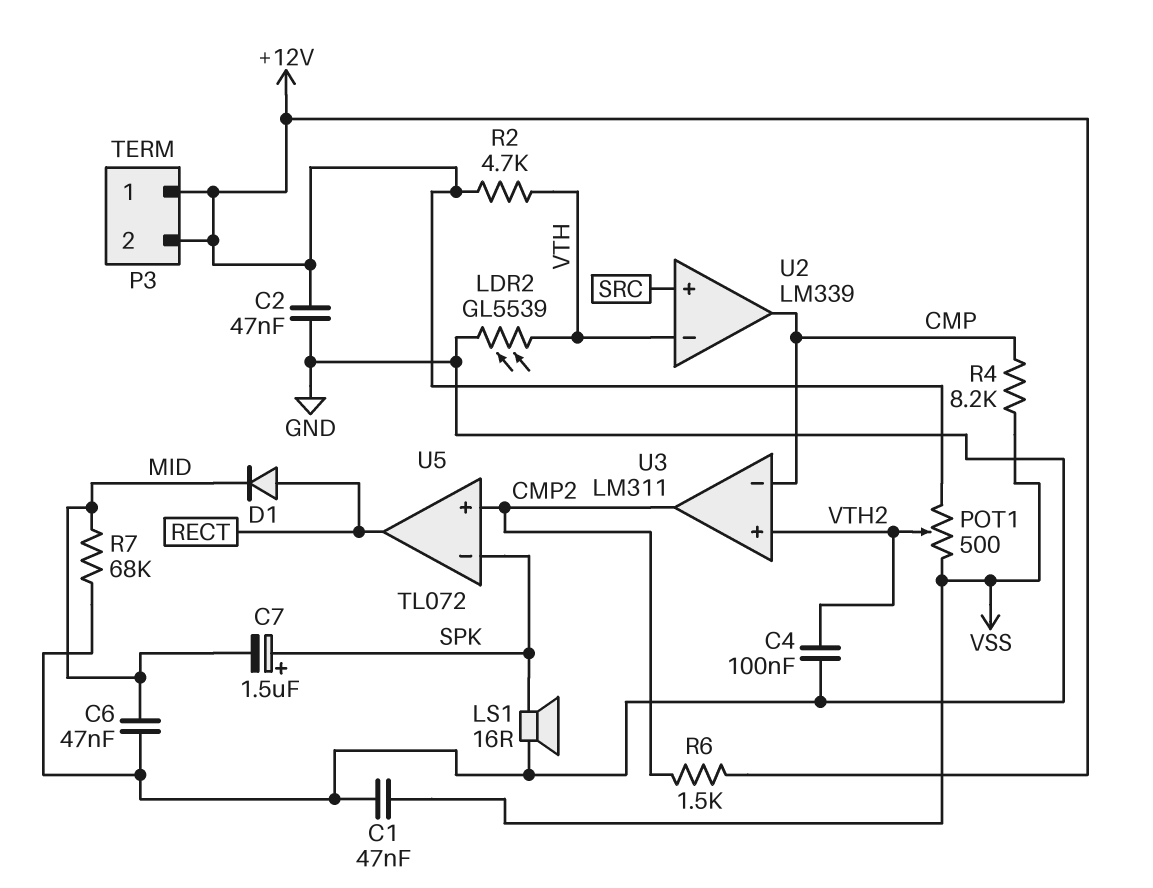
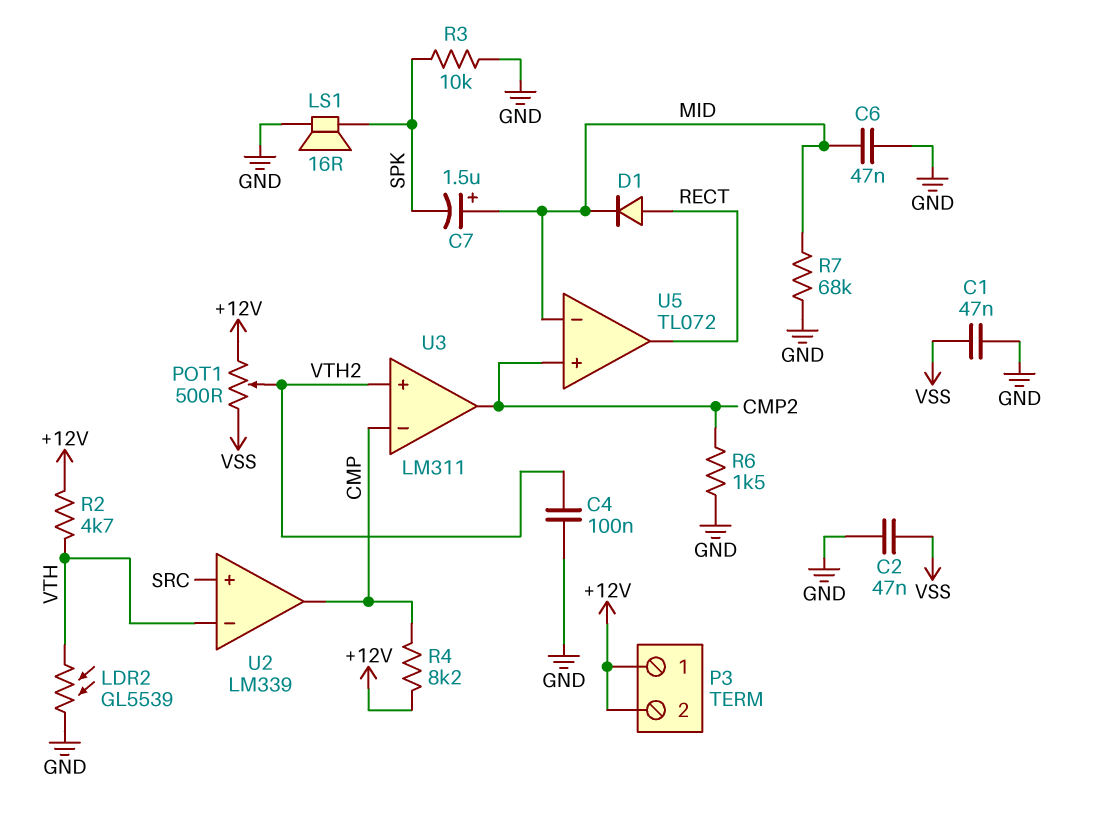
C2: 47nF (+12V, GND) -> 47nF (GND, VSS)
C7: 1.5uF (plus SPK, minus MID) -> 1.5uF (plus MID, minus SPK)
R3: none -> 10k (GND, SPK)
R4: 8.2k (CMP, VSS) -> 8.2k (+12V, CMP)
R6: 1.5k (+12V, CMP2) -> 1.5k (CMP2, GND)
U5 pin in-: SPK -> MID

